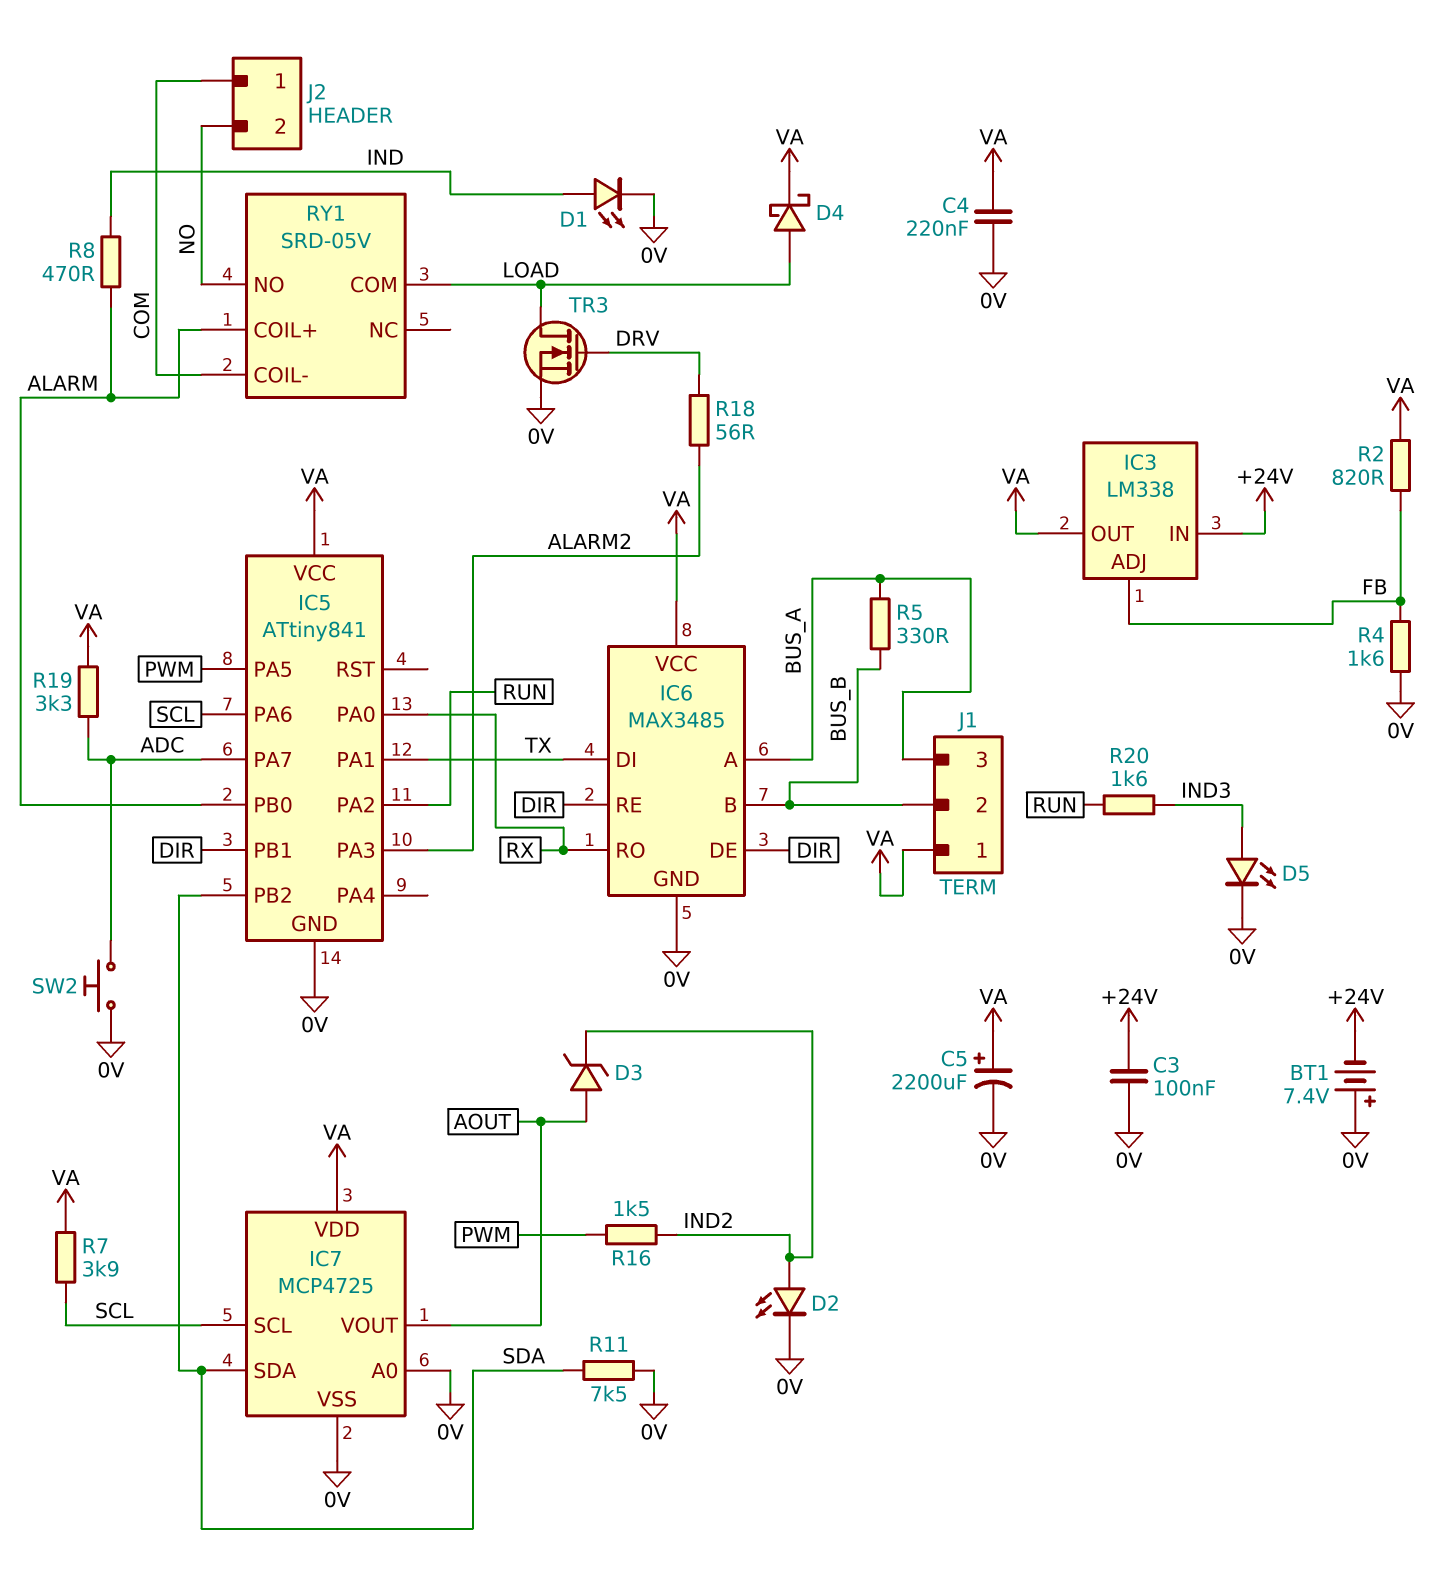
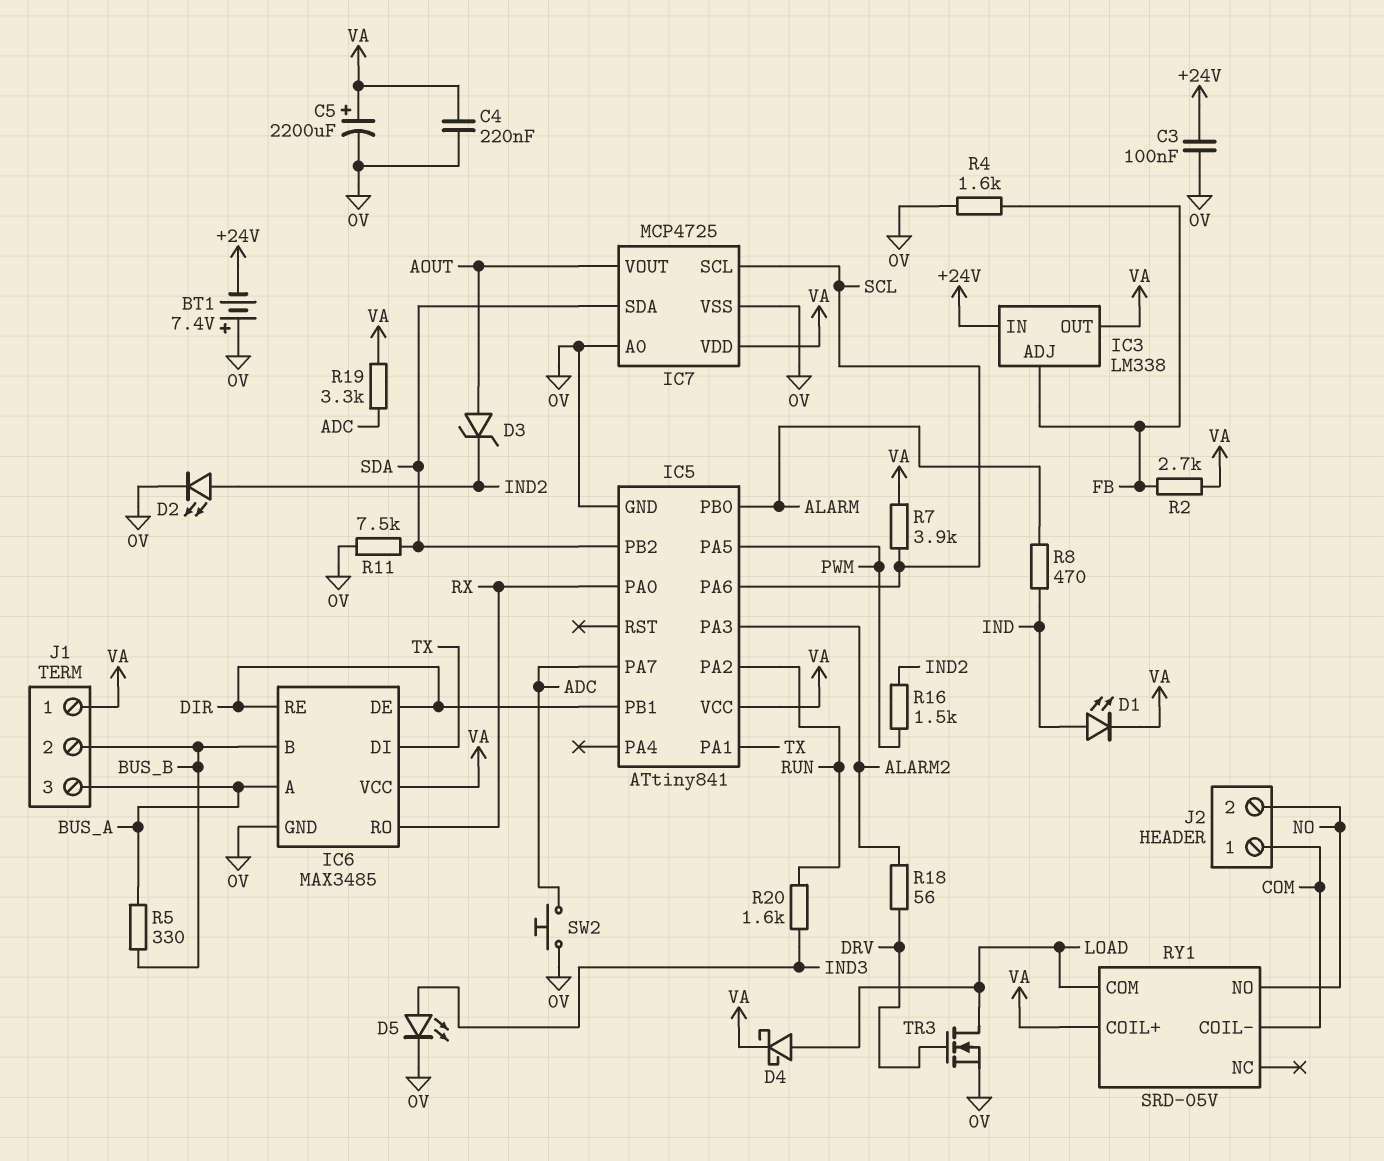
D1: LED (A IND, K 0V) -> LED (A IND, K VA)
R2: 820 (FB, VA) -> 2.7k (FB, VA)
RY1 pin COIL+: ALARM -> VA

